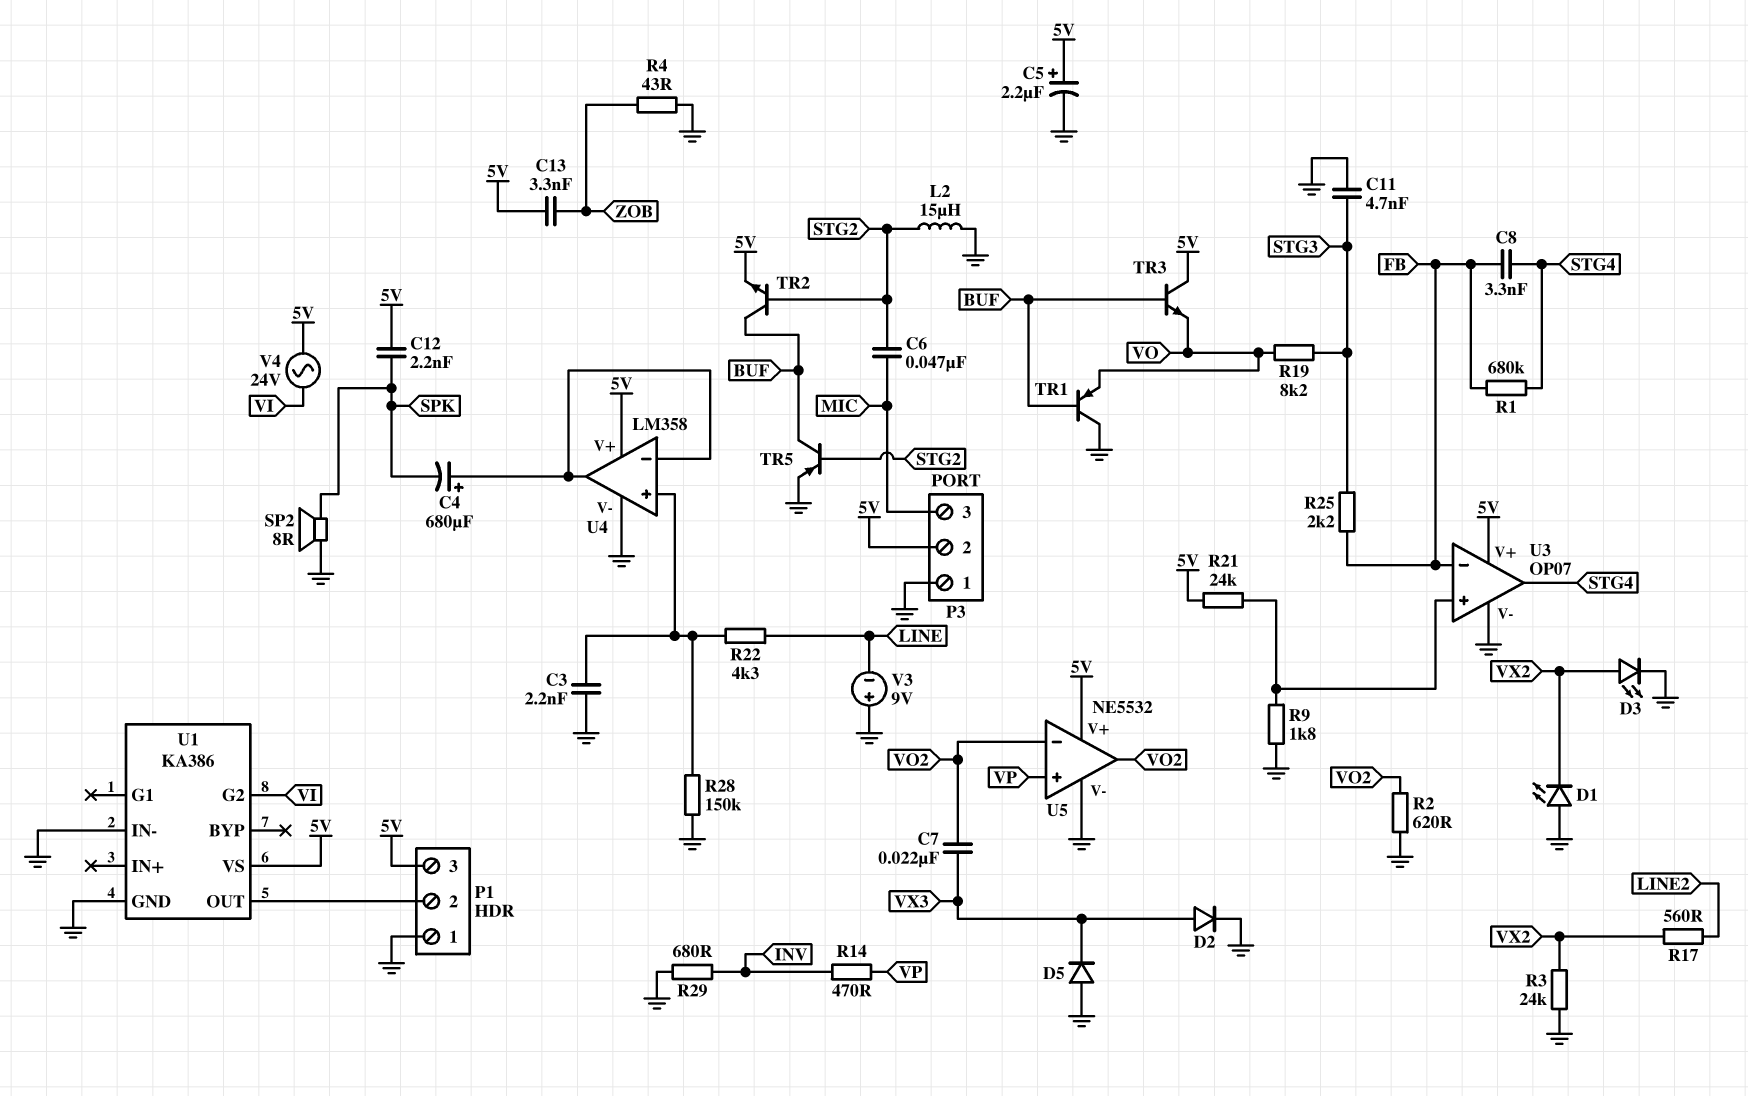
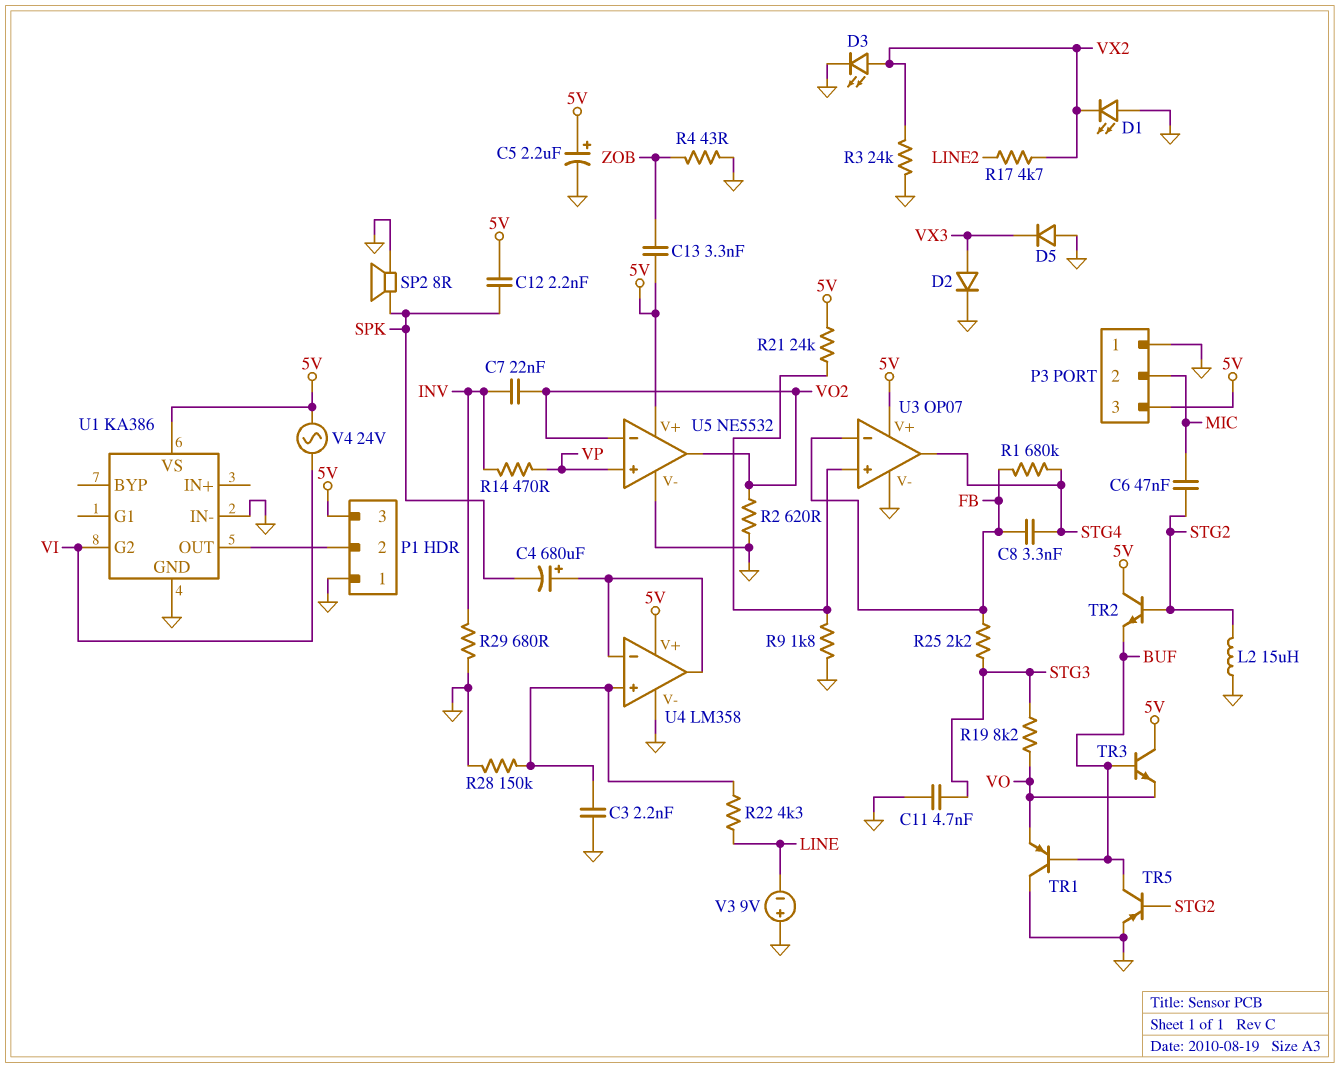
C7: 22nF (VO2, VX3) -> 22nF (INV, VO2)
P3 pin 2: 5V -> MIC
P3 pin 3: MIC -> 5V
R17: 560 (LINE2, VX2) -> 4.7k (LINE2, VX2)
TR2: NPN (B STG2, C BUF, E 5V) -> NPN (B STG2, C 5V, E BUF)

